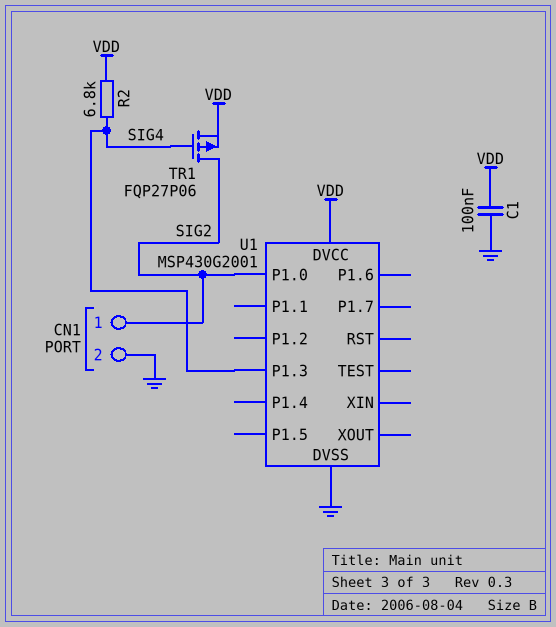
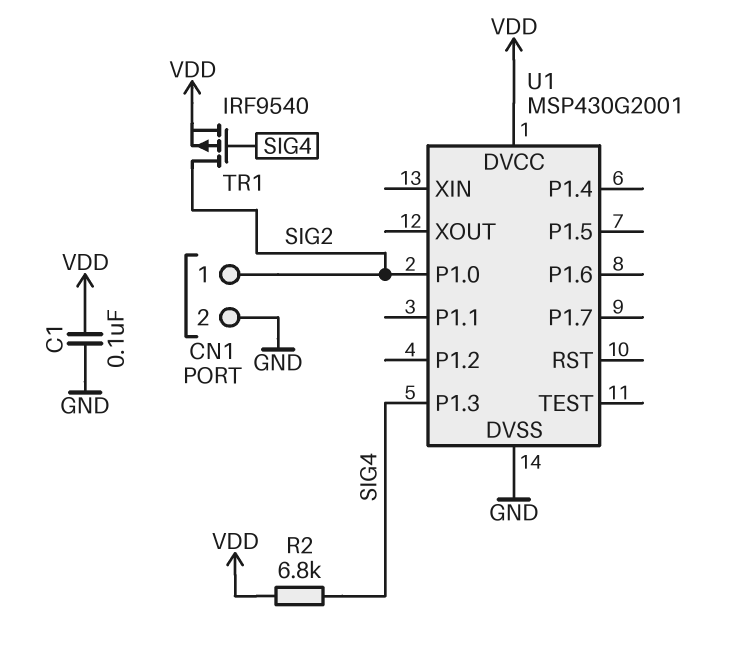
TR1: PMOS FQP27P06 (G SIG4, D SIG2, S VDD) -> PMOS IRF9540 (G SIG4, D SIG2, S VDD)

